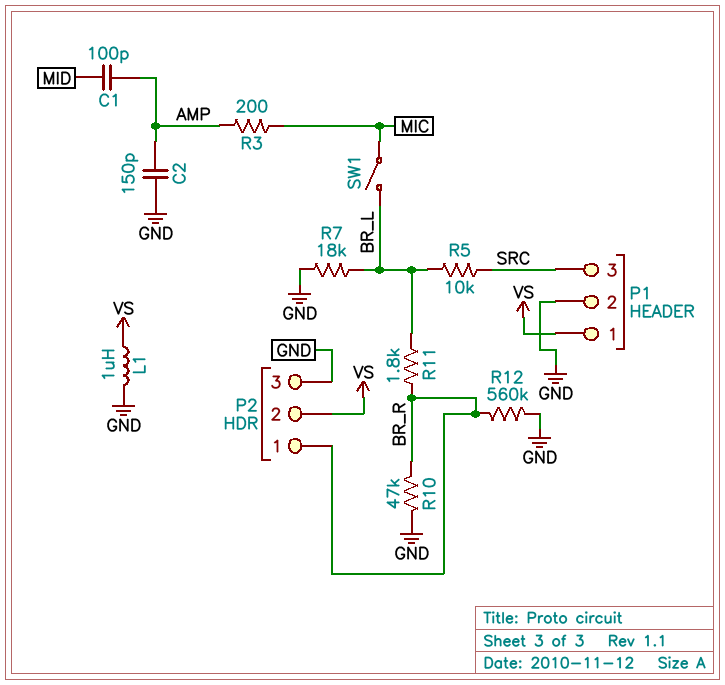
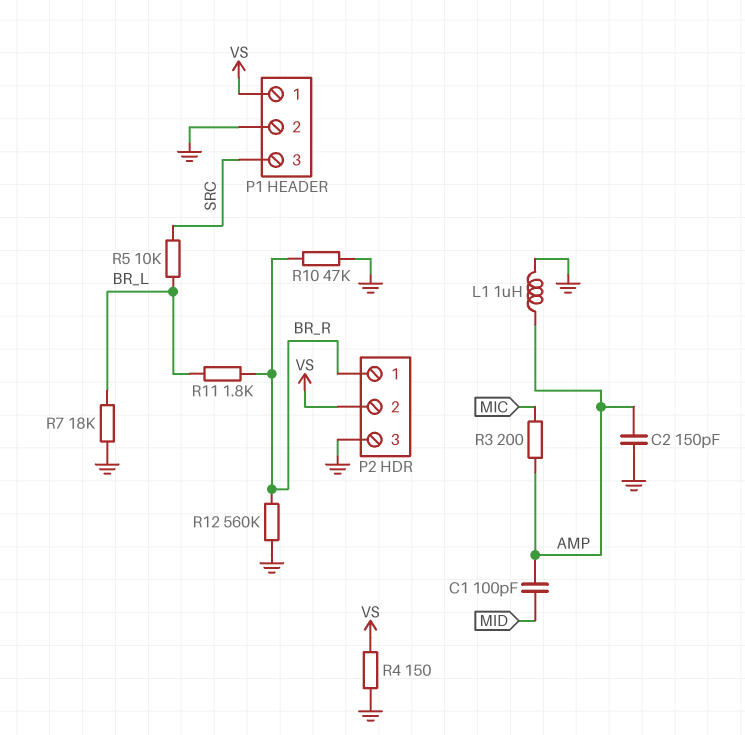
L1: 1uH (GND, VS) -> 1uH (AMP, GND)
R4: none -> 150 (GND, VS)
SW1: switch (BR_L, MIC) -> none

